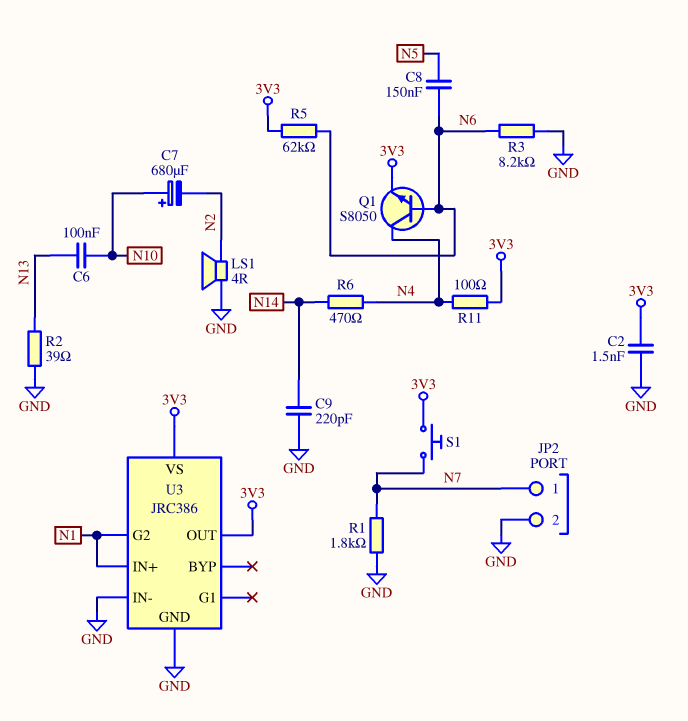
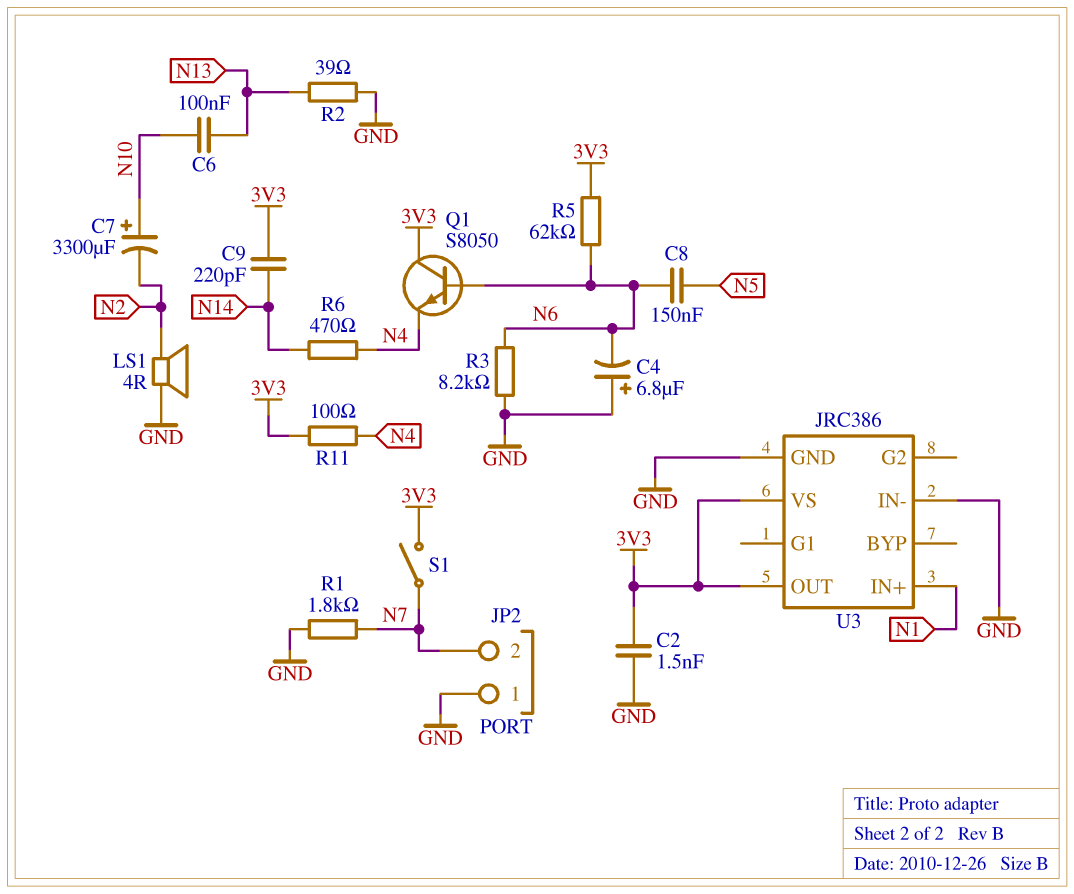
C4: none -> 6.8uF (plus GND, minus N6)
C7: 680uF (plus N10, minus N2) -> 3300uF (plus N10, minus N2)
C9: 220pF (GND, N14) -> 220pF (3V3, N14)
JP2 pin 1: N7 -> GND
JP2 pin 2: GND -> N7
Q1: NPN S8050 (B N6, C N4, E 3V3) -> NPN S8050 (B N6, C 3V3, E N4)
S1: button (3V3, N7) -> switch (3V3, N7)
U3 pin G2: N1 -> none

